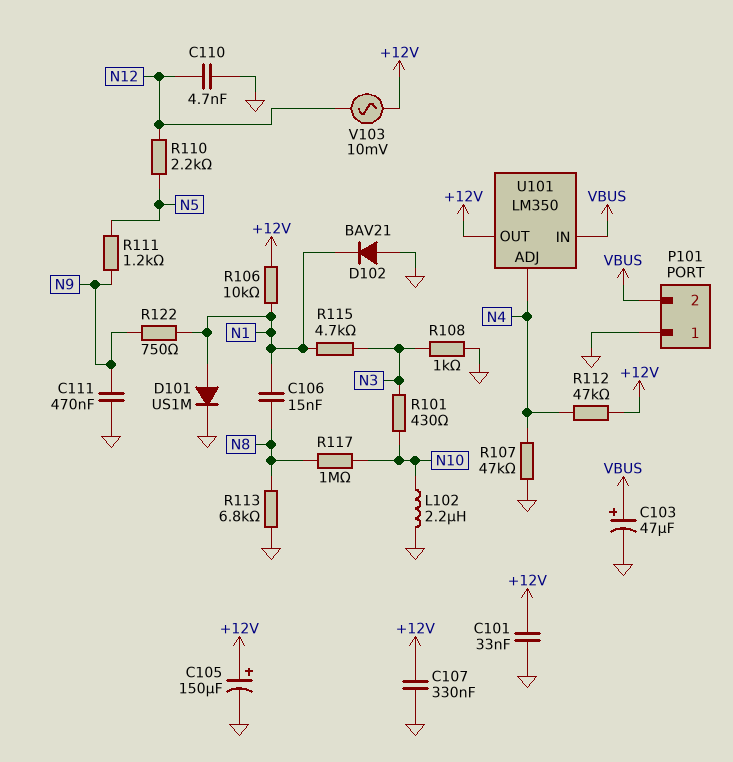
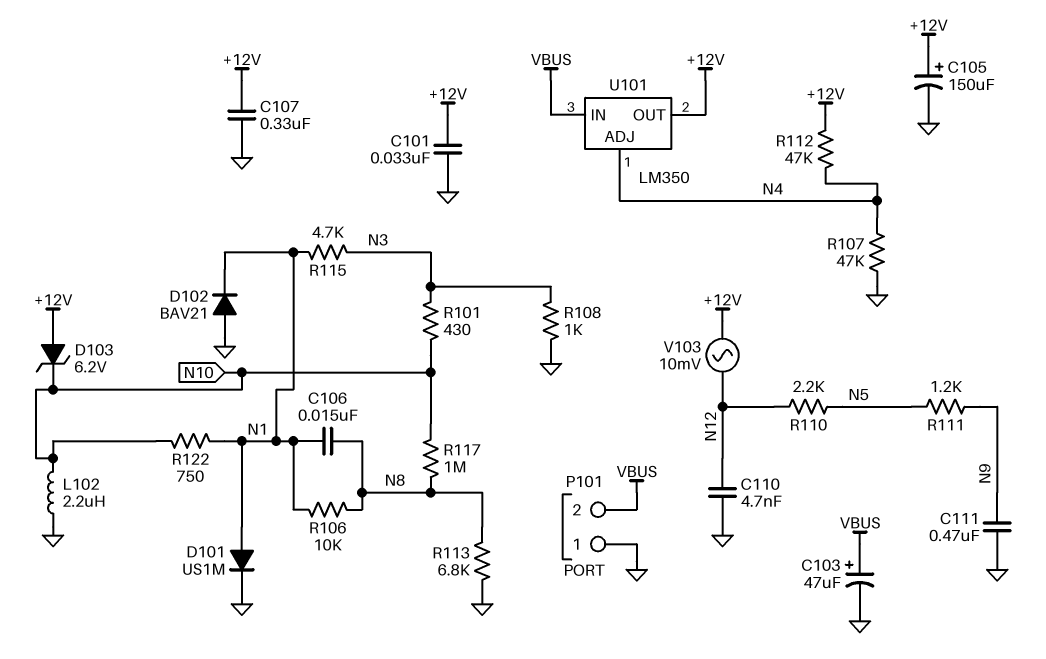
D103: none -> zener 6.2V (A +12V, K N10)
R106: 10k (+12V, N1) -> 10k (N1, N8)
R122: 750 (N1, N9) -> 750 (N1, N10)

